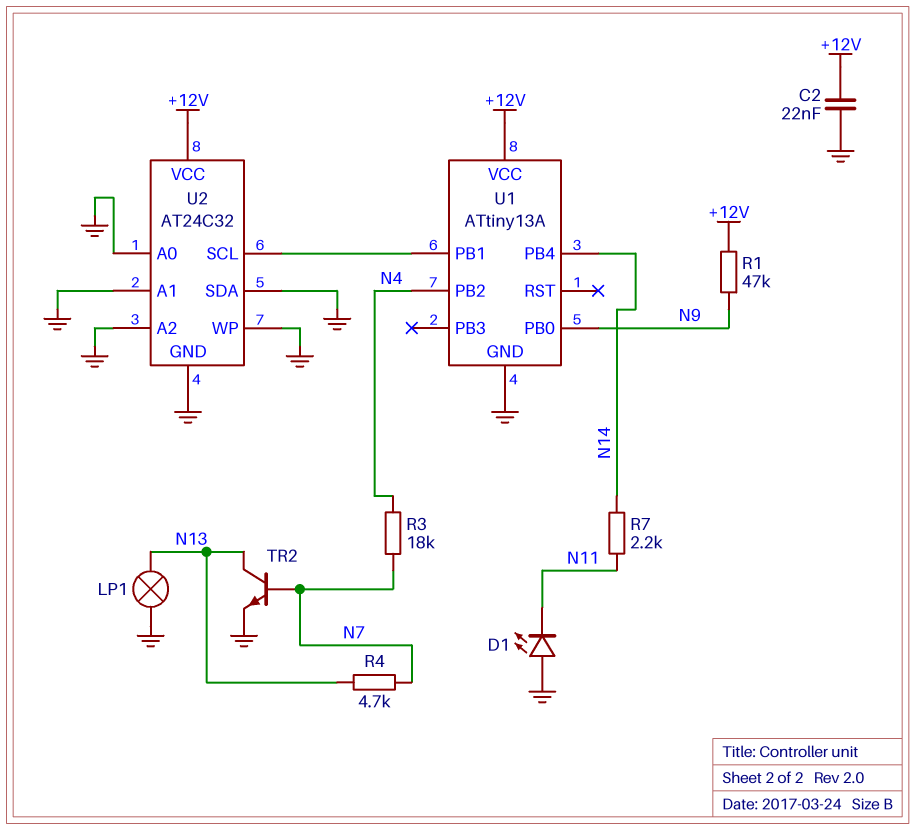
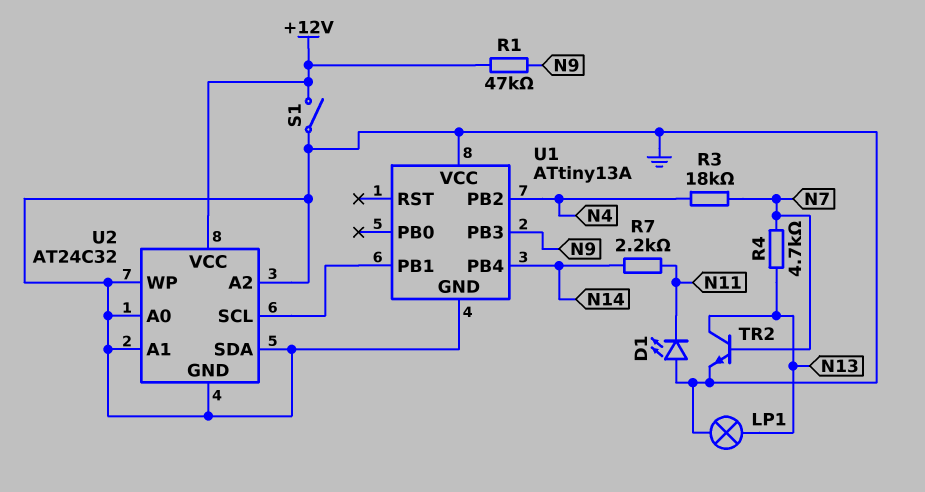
C2: 22nF (+12V, GND) -> none
S1: none -> switch (+12V, GND)
U1 pin PB0: N9 -> none
U1 pin PB3: none -> N9
U1 pin VCC: +12V -> GND

